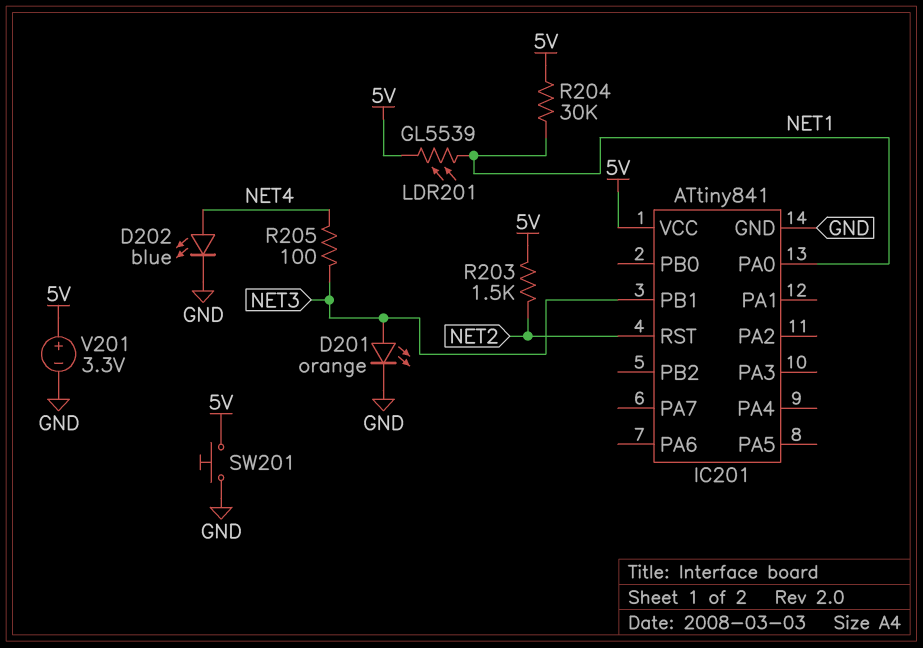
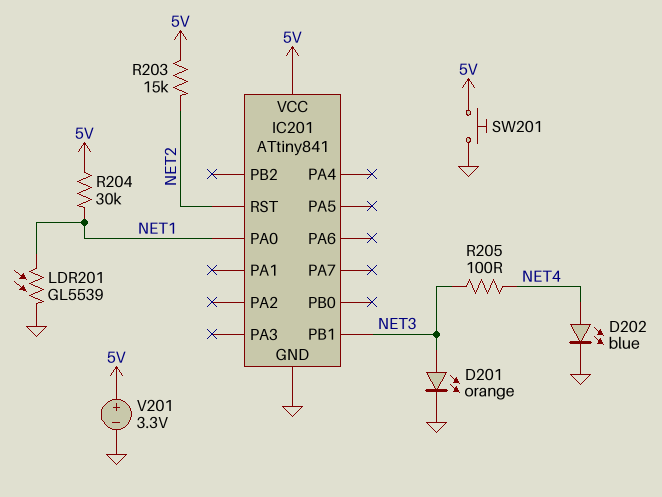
LDR201: GL5539 (5V, NET1) -> GL5539 (GND, NET1)
R203: 1.5k (5V, NET2) -> 15k (5V, NET2)

